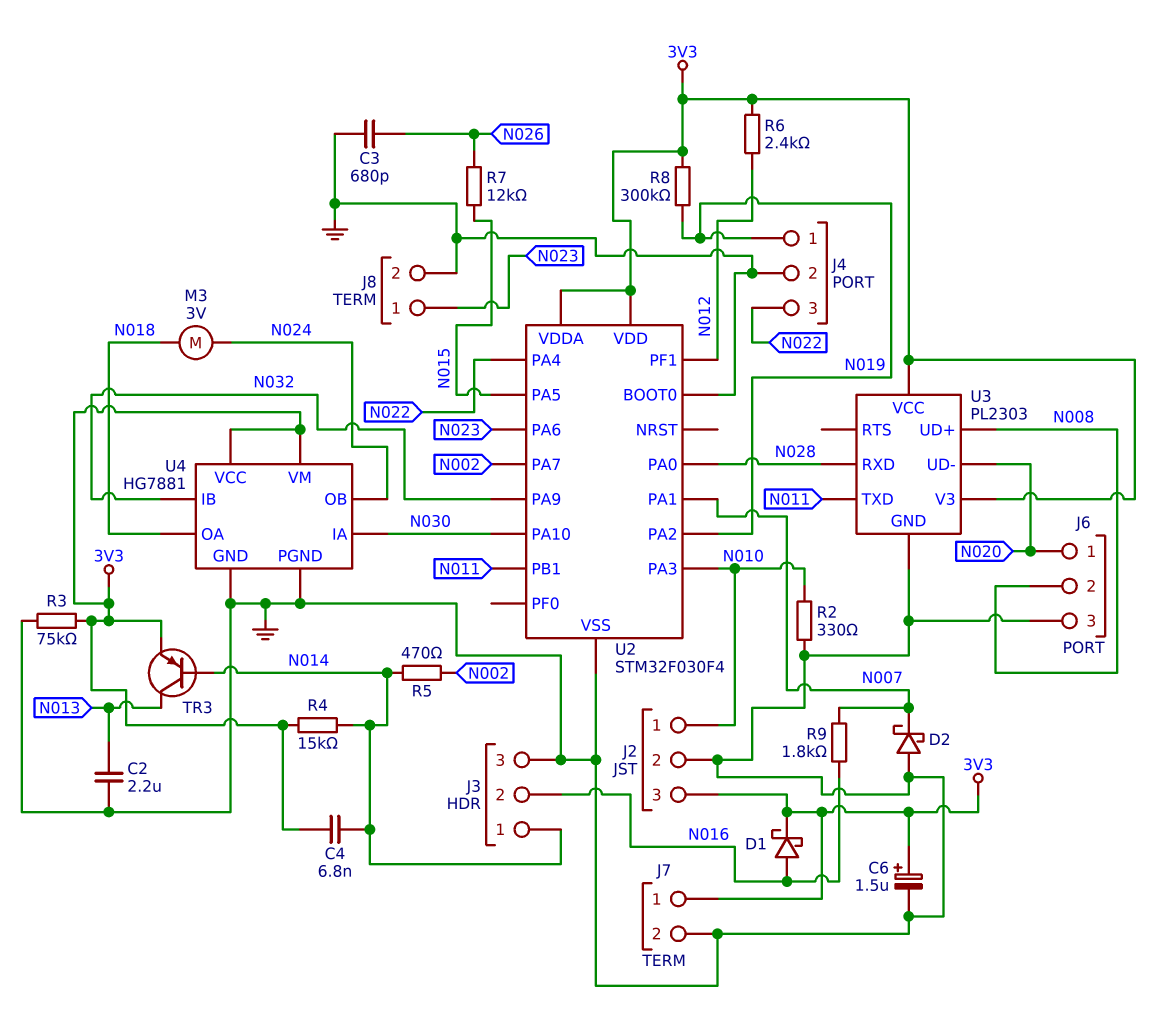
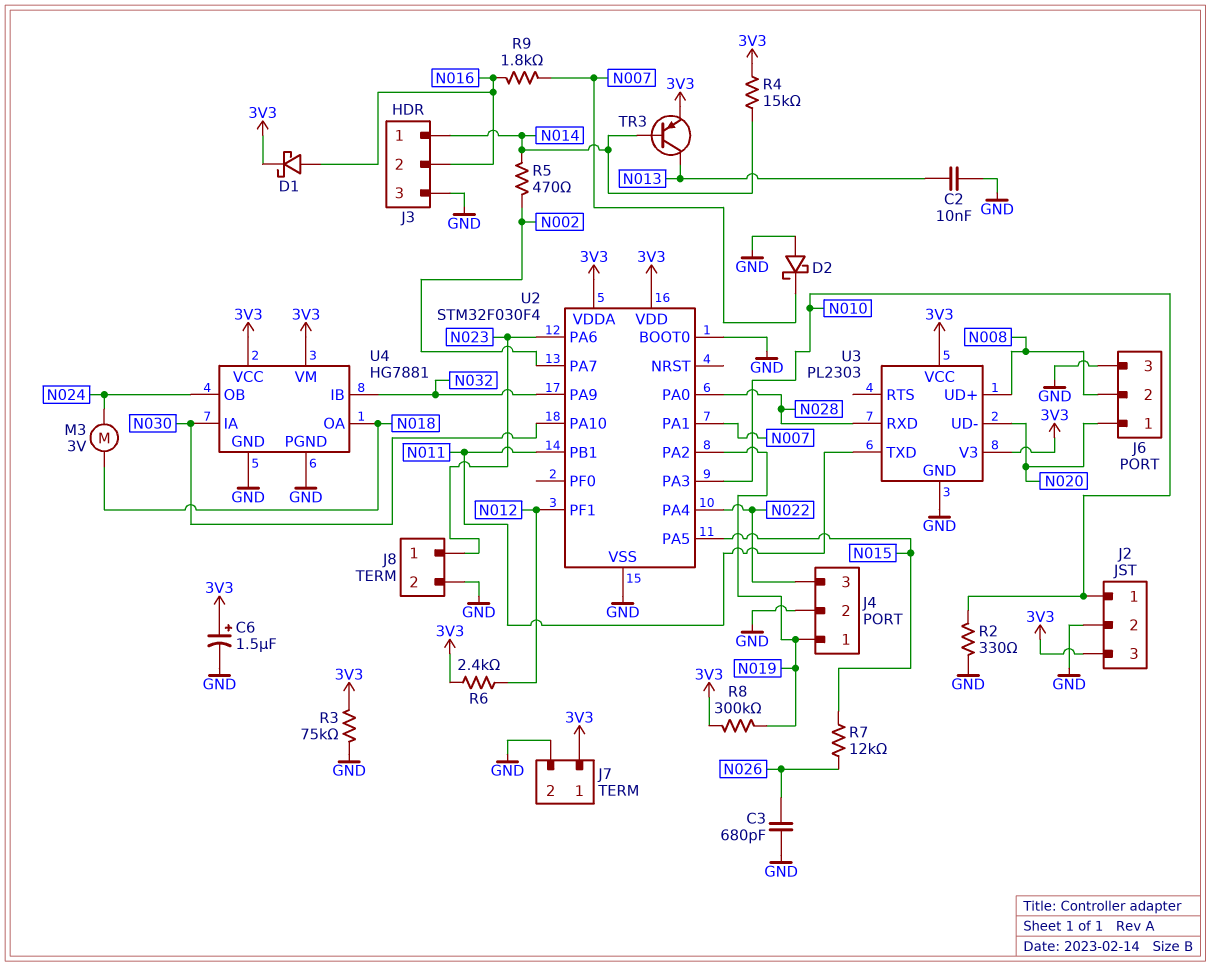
C2: 2.2uF (GND, N013) -> 10nF (GND, N013)
C4: 6.8nF (3V3, N014) -> none

